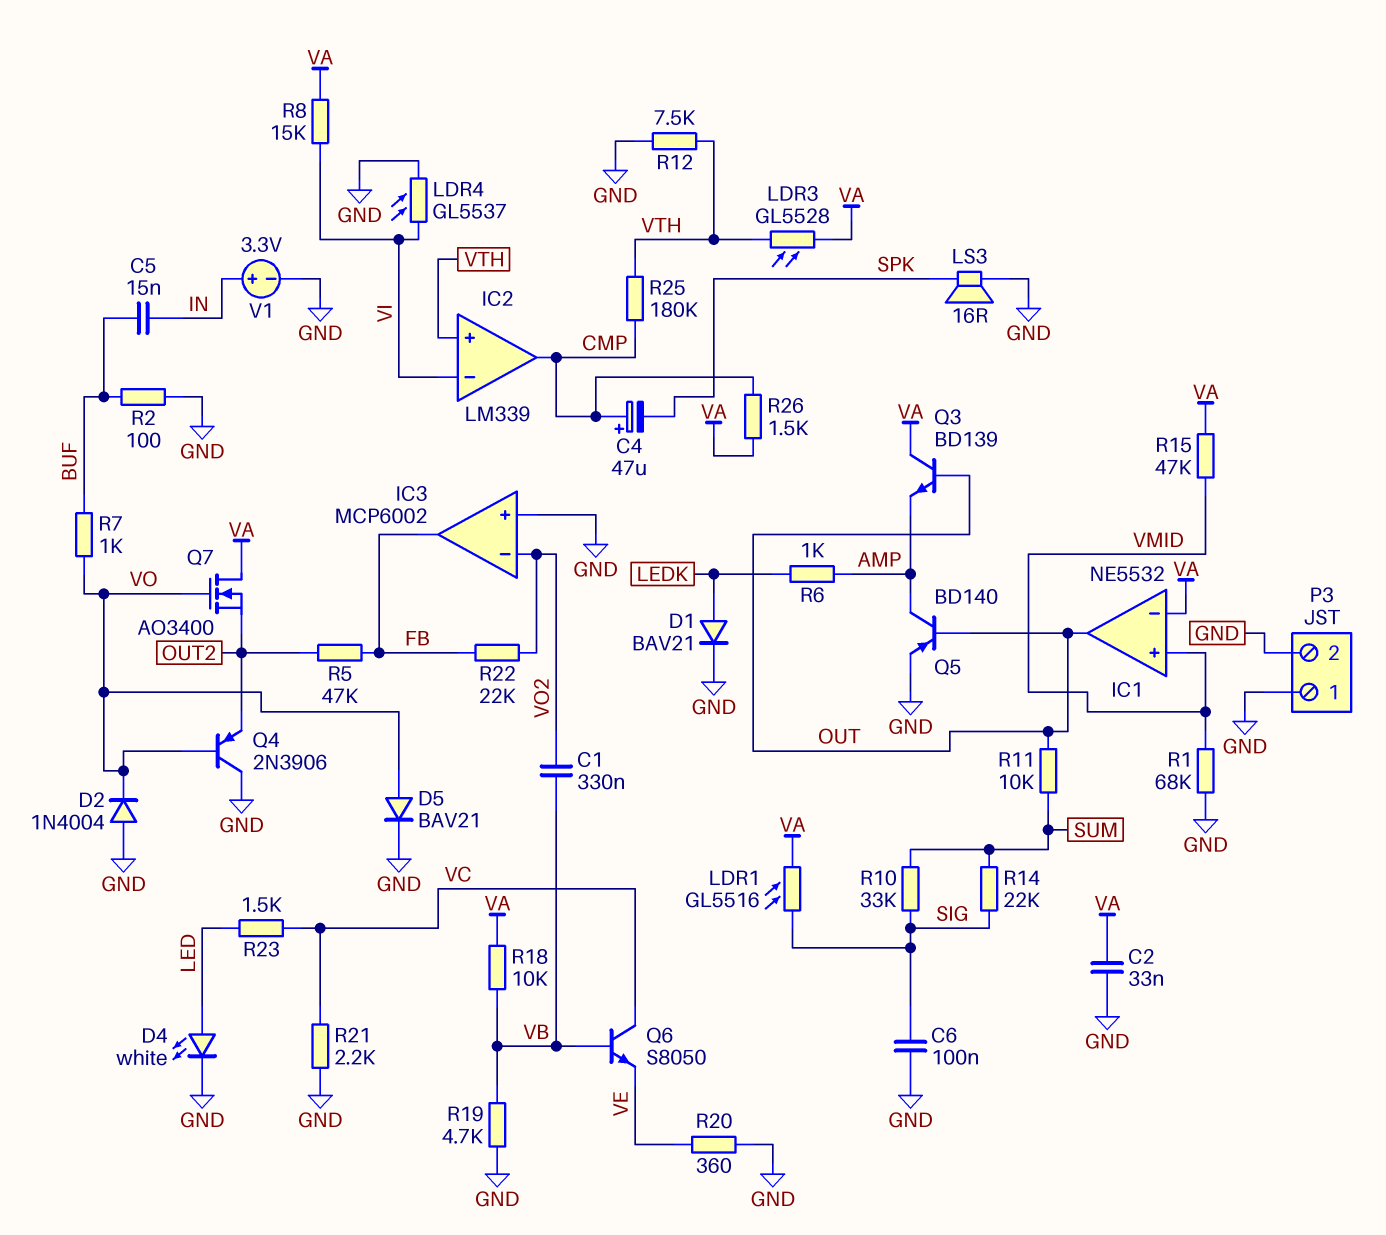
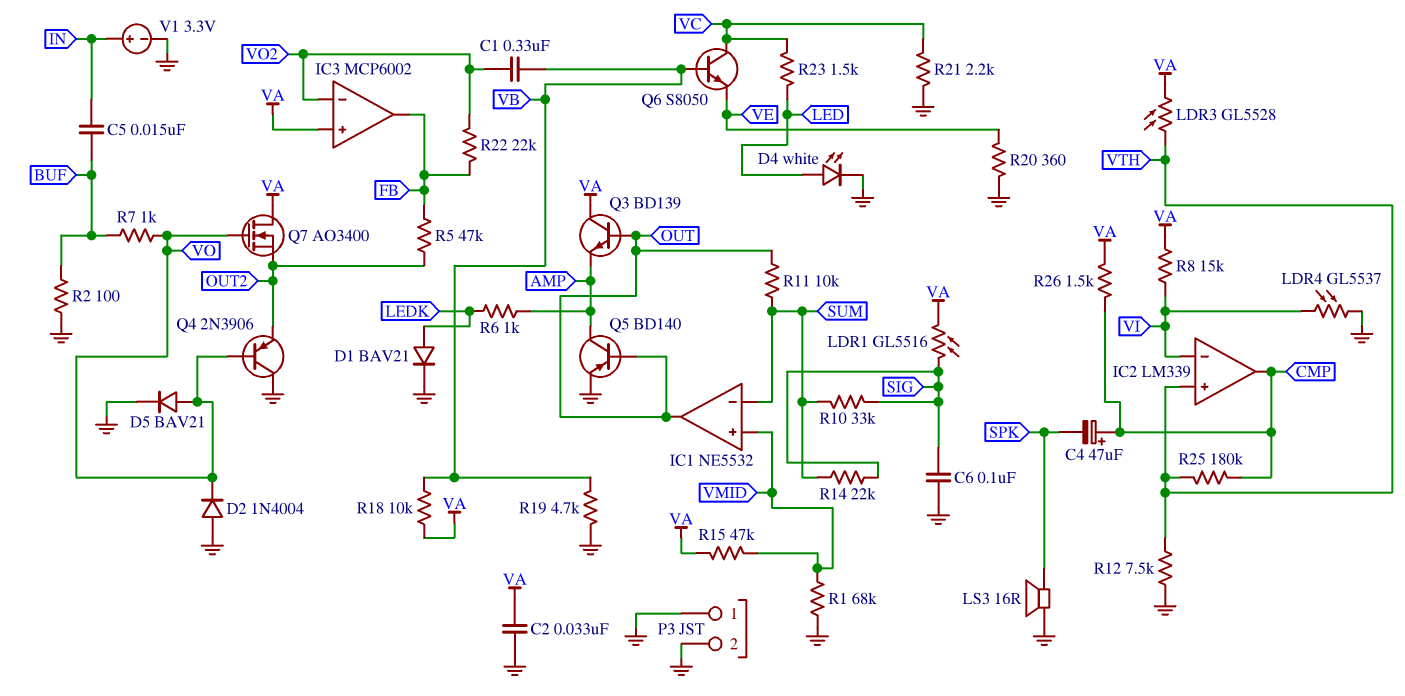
IC1 pin in-: VA -> SUM
IC3 pin in+: GND -> VA

